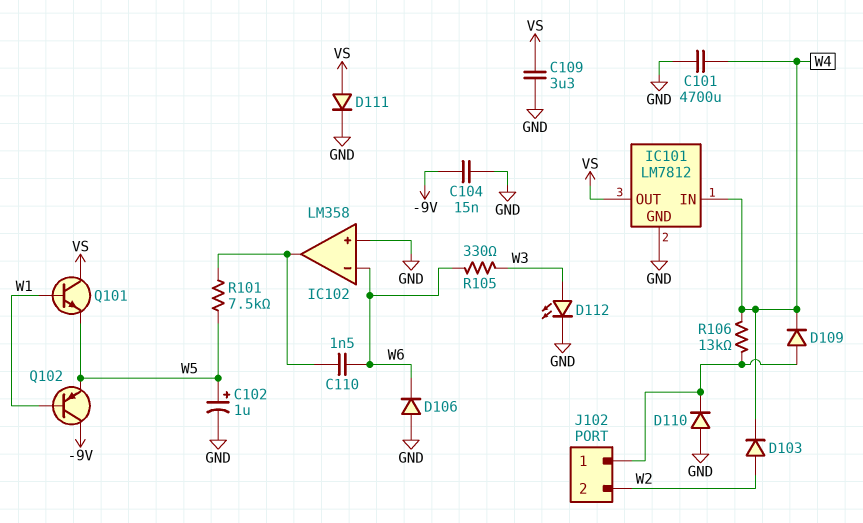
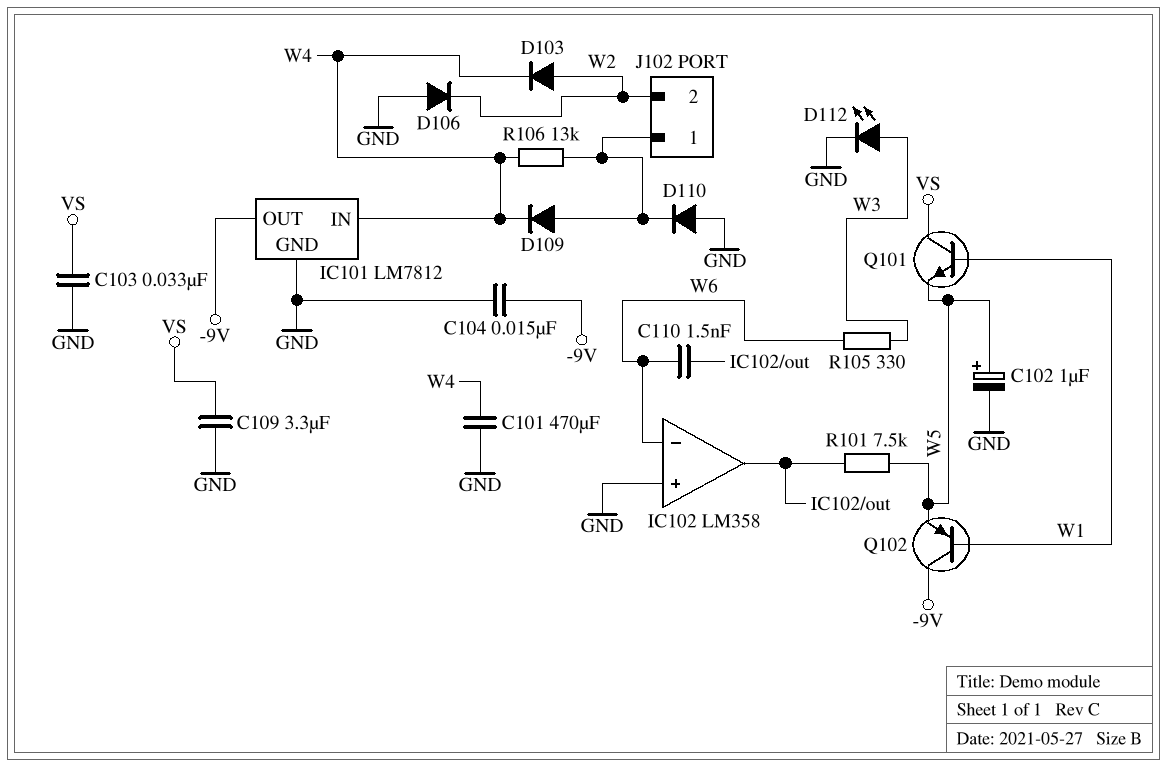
C101: 4700uF (GND, W4) -> 470uF (GND, W4)
C103: none -> 33nF (GND, VS)
D106: diode (A GND, K W6) -> diode (A GND, K W2)
D111: diode (A VS, K GND) -> none
IC101 pin OUT: VS -> -9V

